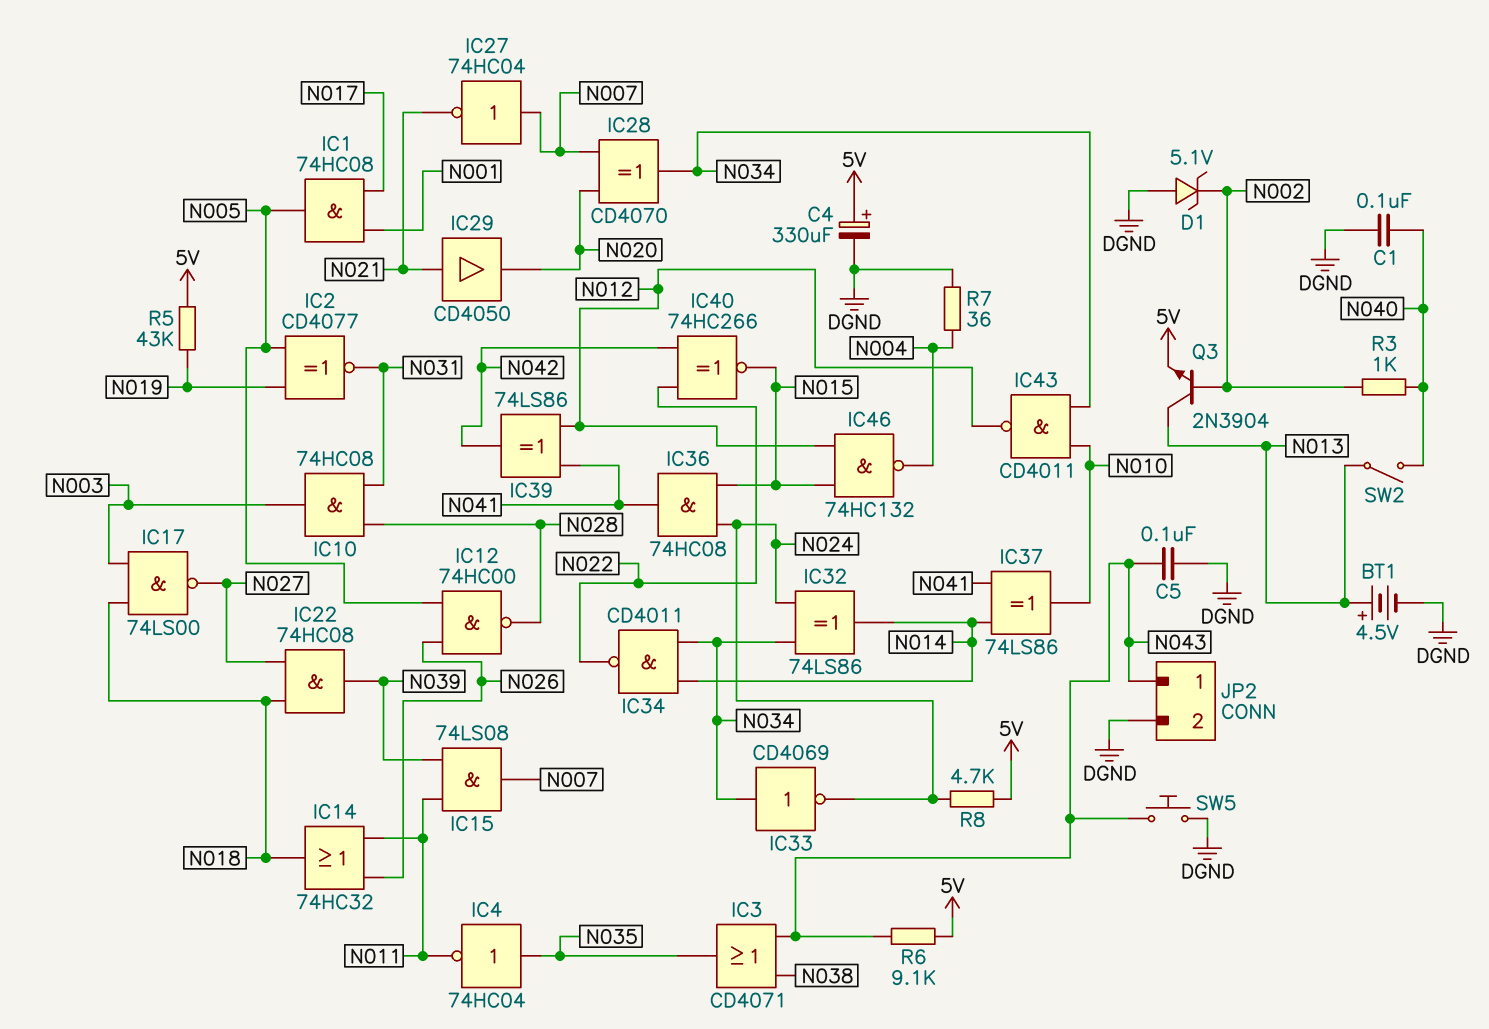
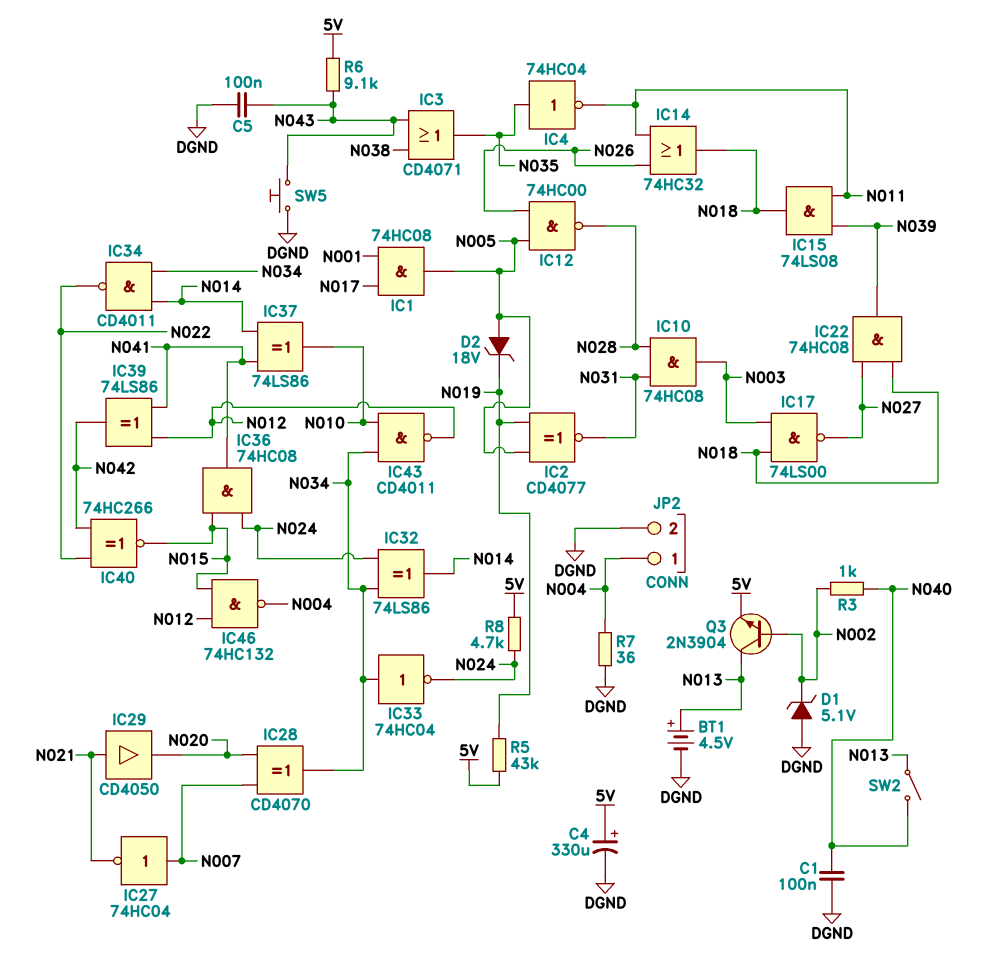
D2: none -> zener 18V (A N005, K N019)
IC15: AND 74LS08 (in N011, in N039, out N007) -> AND 74LS08 (in N011, in N039, out N018)
IC33: NOT CD4069 (in N034, out N024) -> NOT 74HC04 (in N034, out N024)
JP2 pin 1: N043 -> N004

